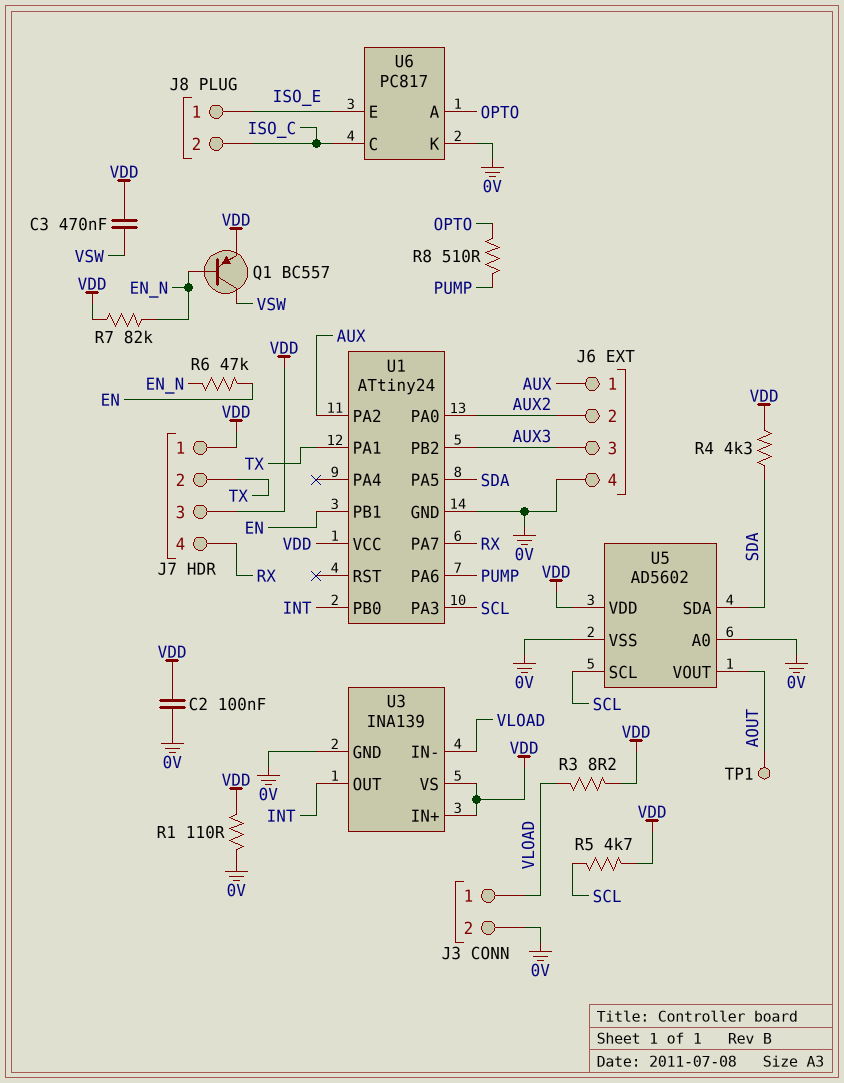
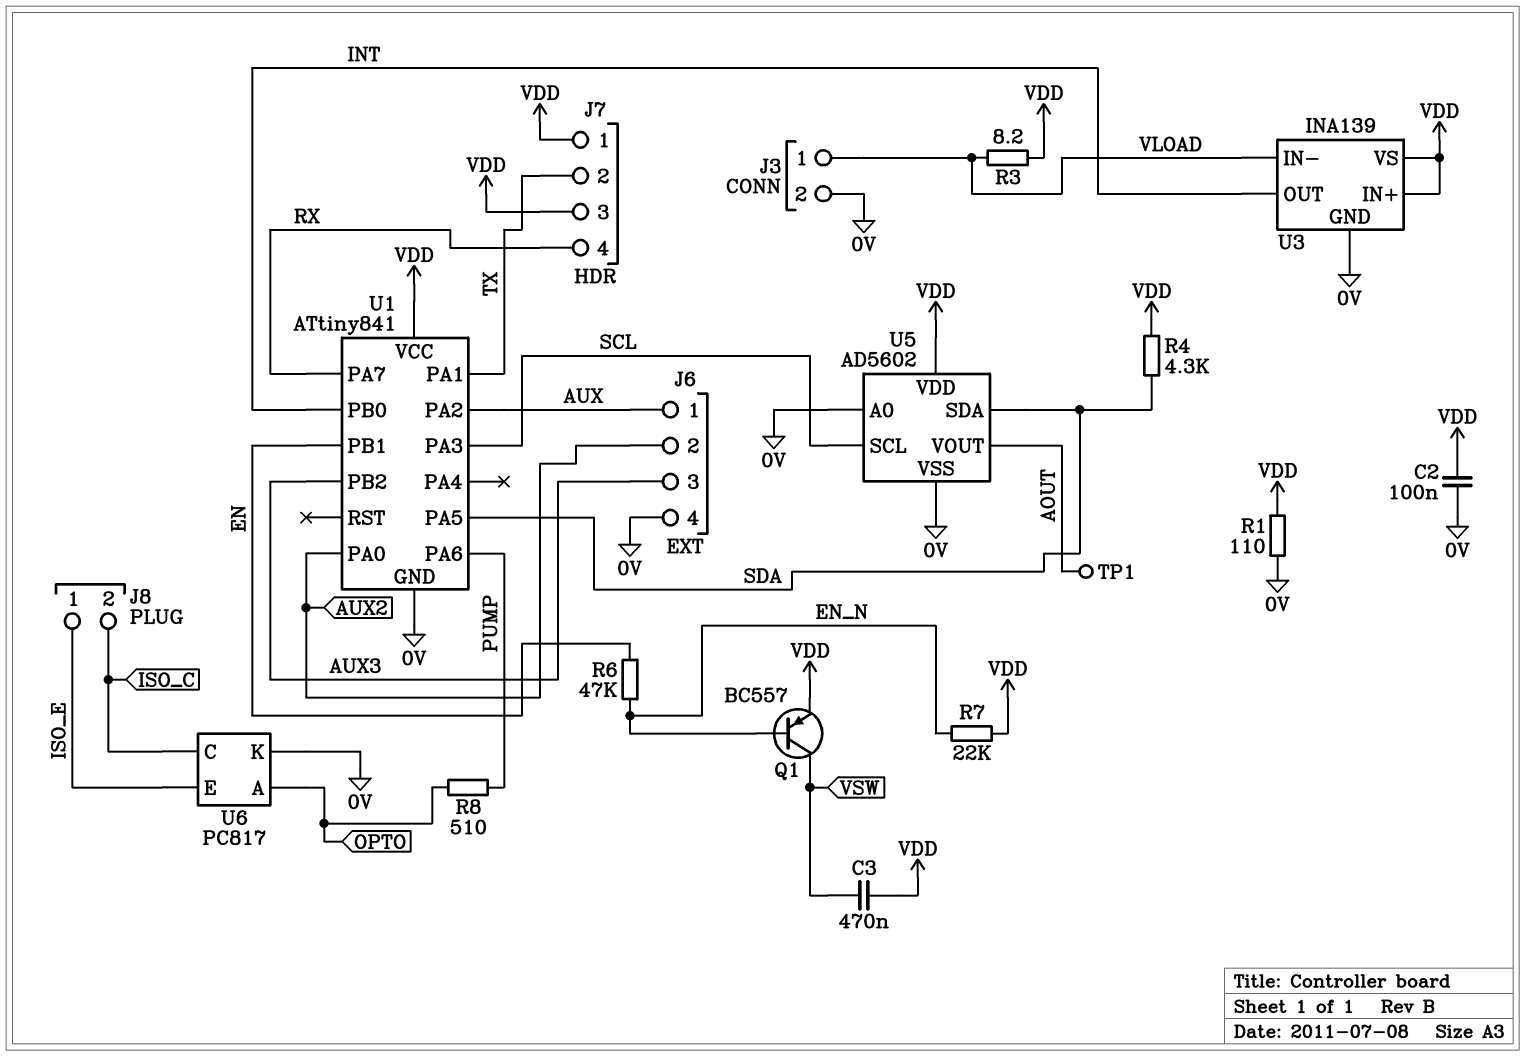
R5: 4.7k (SCL, VDD) -> none
R7: 82k (EN_N, VDD) -> 22k (EN_N, VDD)
U1: ATtiny24 -> ATtiny841

